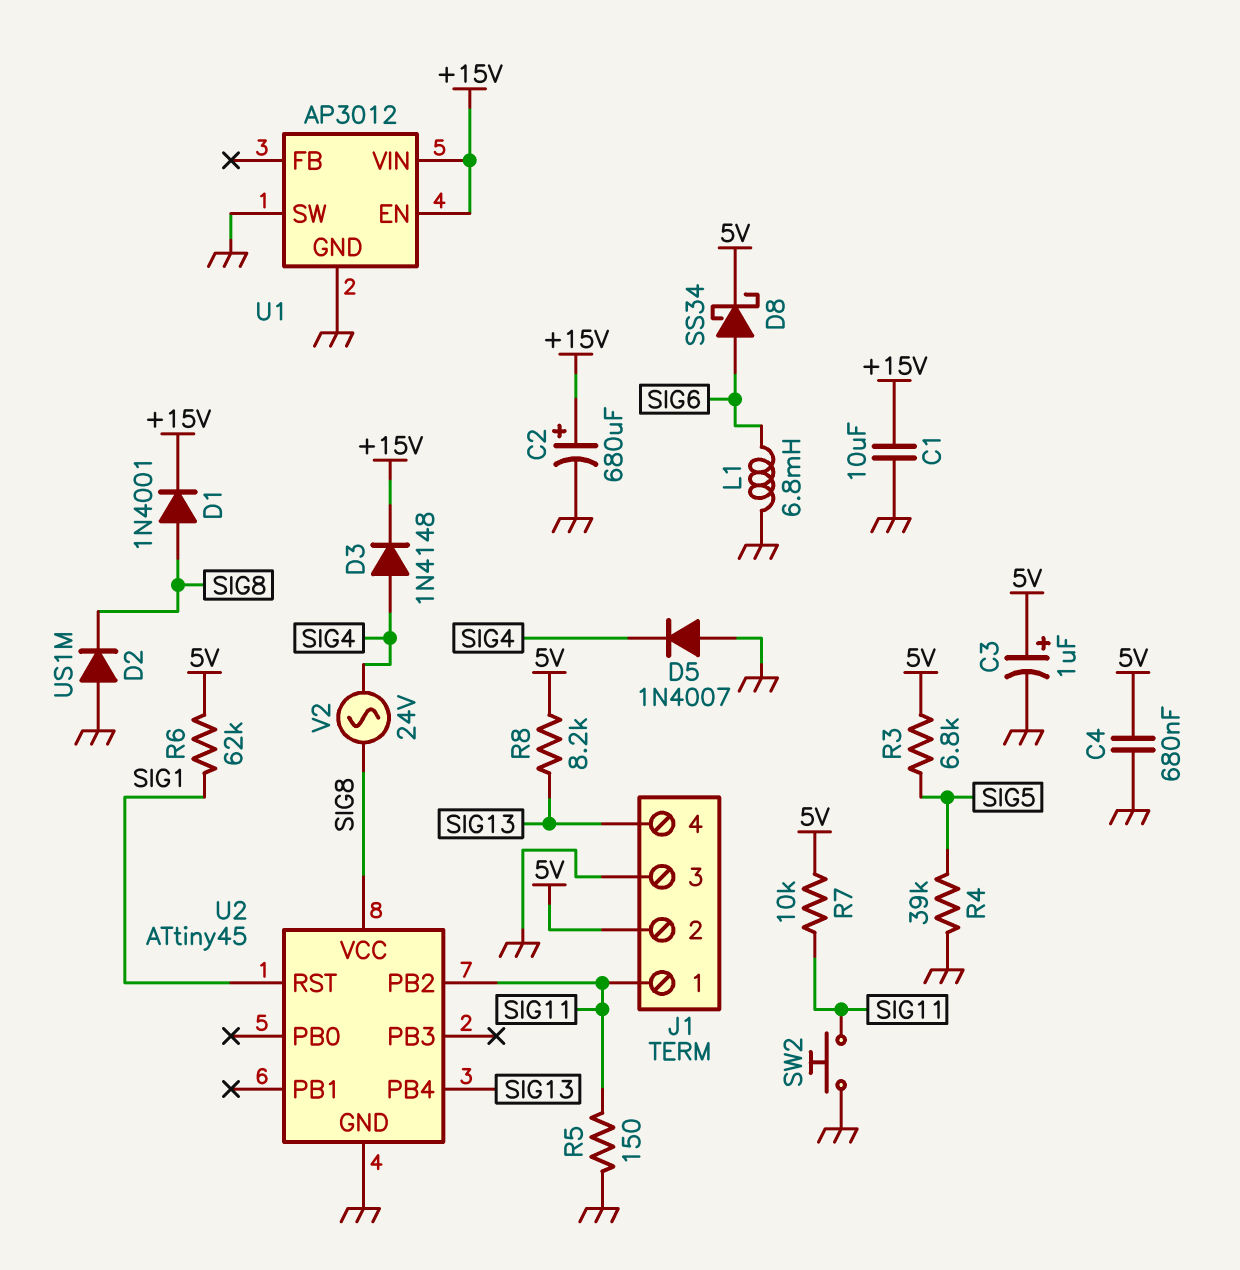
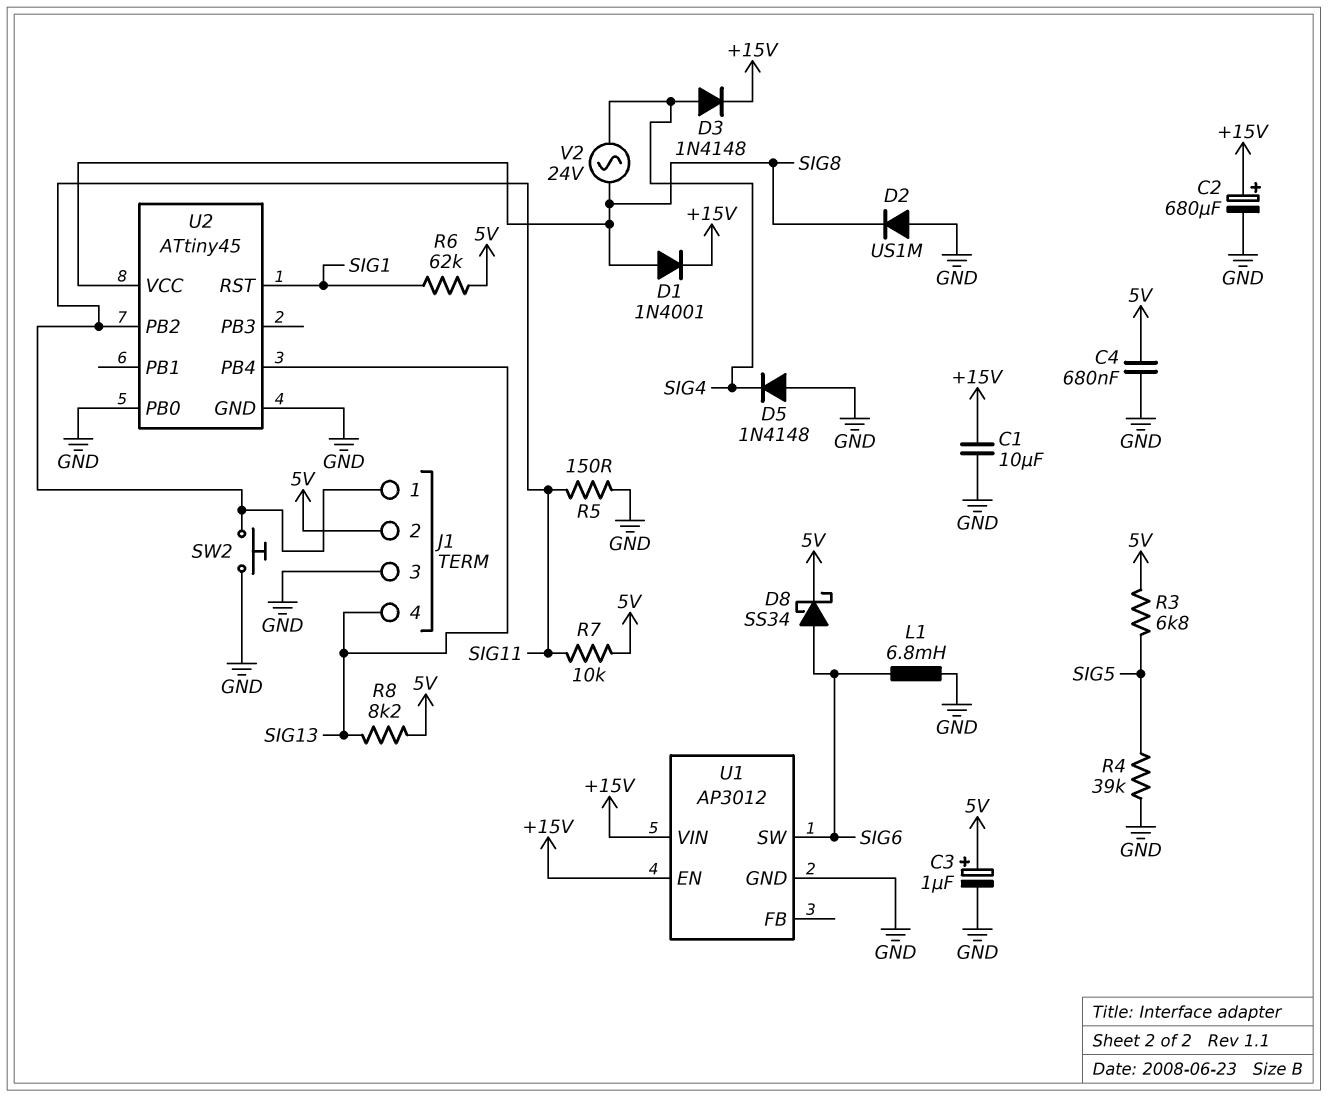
D5: diode 1N4007 (A GND, K SIG4) -> diode 1N4148 (A GND, K SIG4)
U1 pin SW: GND -> SIG6
U2 pin PB0: none -> GND

